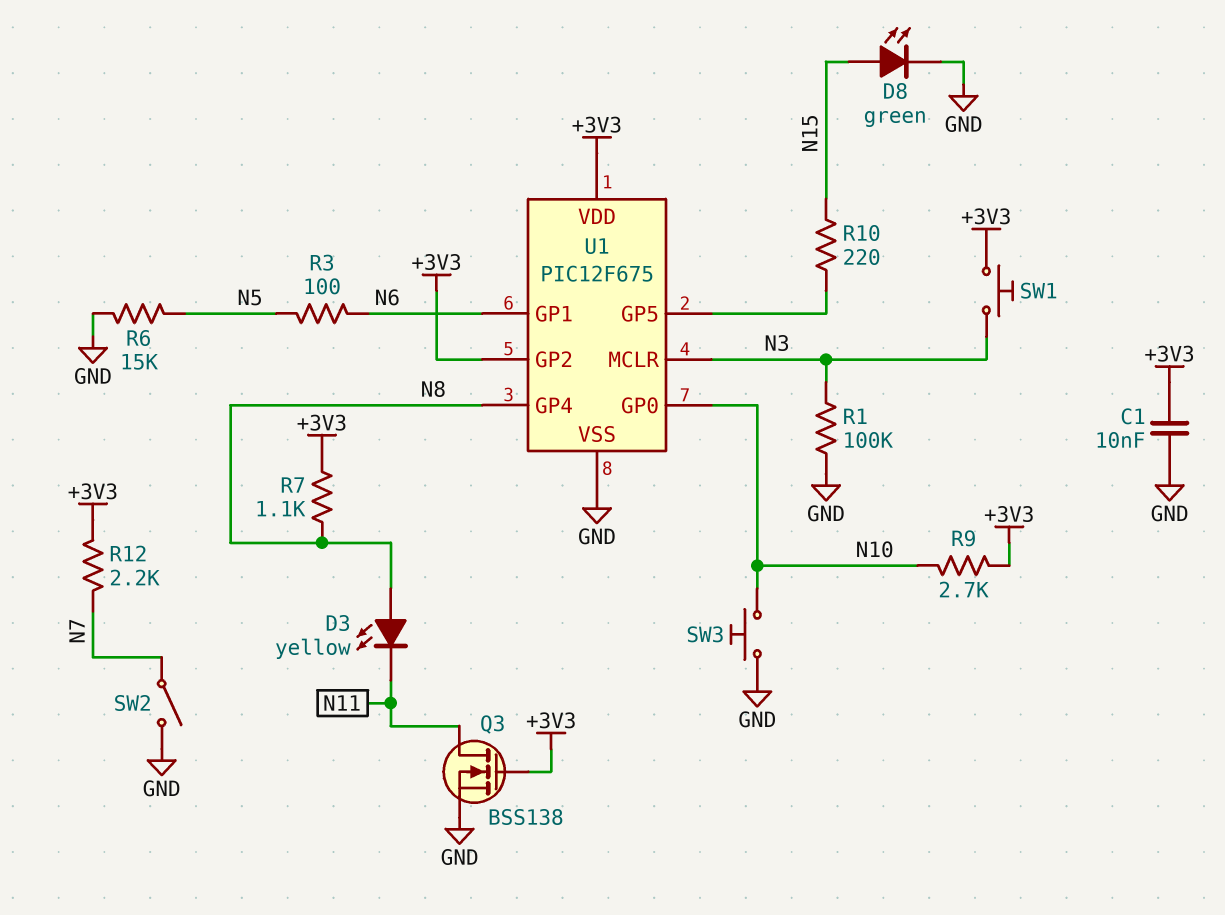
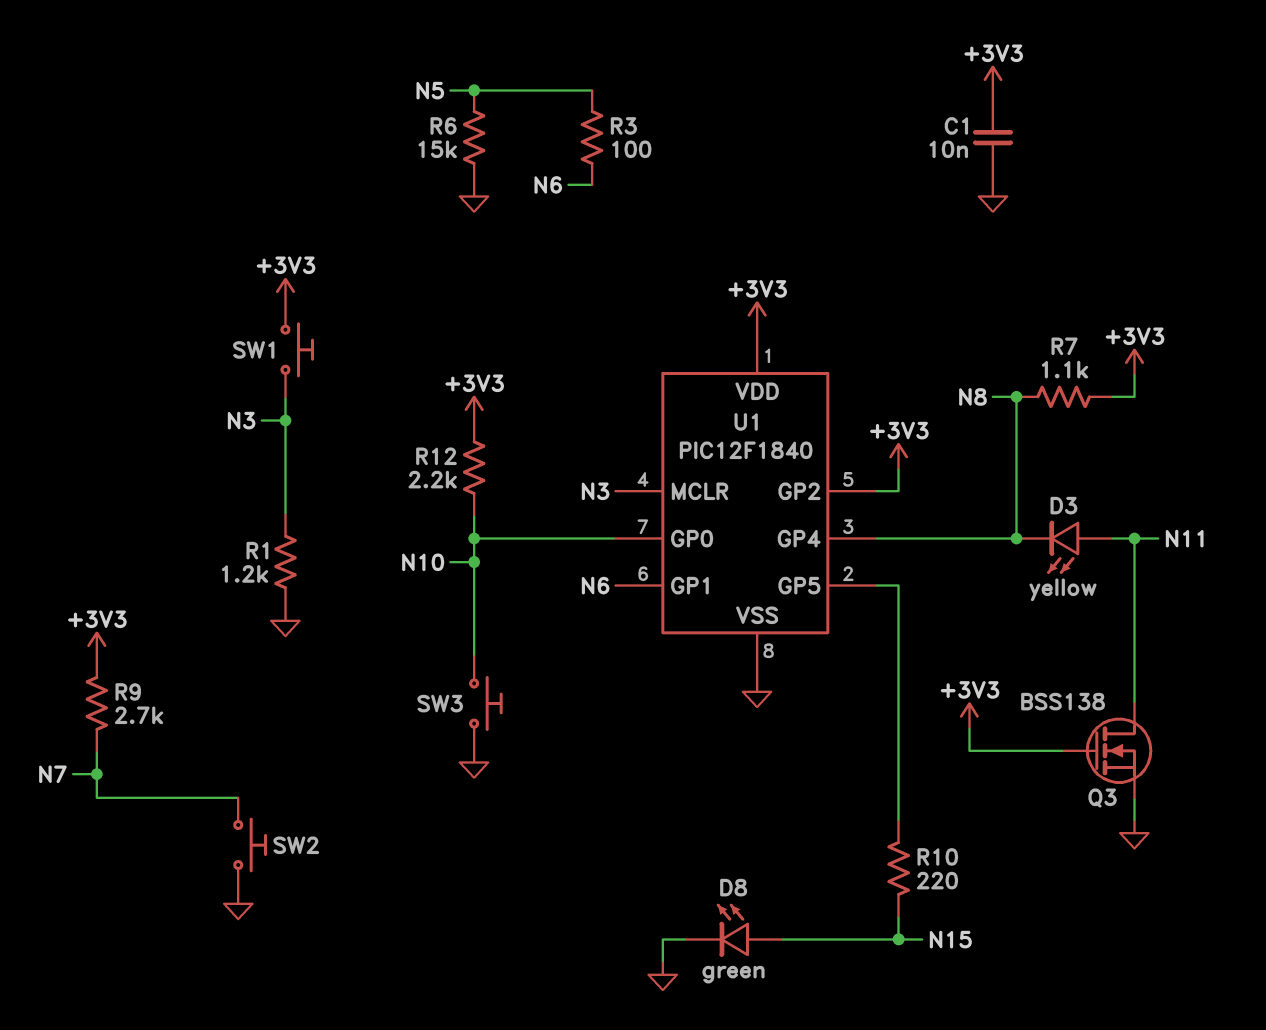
D3: LED yellow (A N8, K N11) -> LED yellow (A N11, K N8)
R1: 100k (GND, N3) -> 1.2k (GND, N3)
R9: 2.7k (+3V3, N10) -> 2.7k (+3V3, N7)
R12: 2.2k (+3V3, N7) -> 2.2k (+3V3, N10)
SW2: switch (GND, N7) -> button (GND, N7)
U1: PIC12F675 -> PIC12F1840

